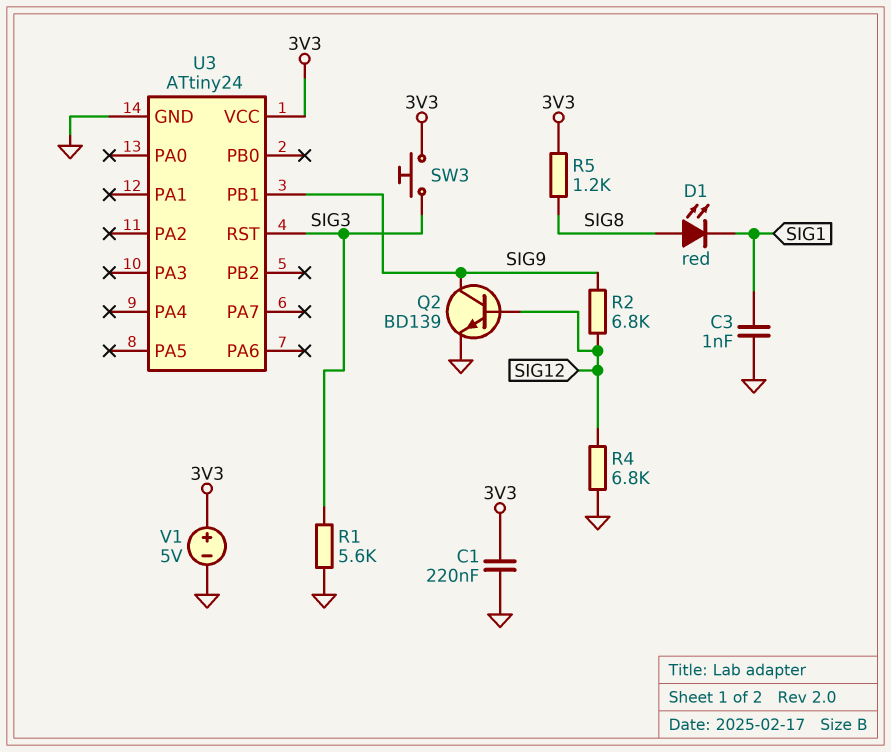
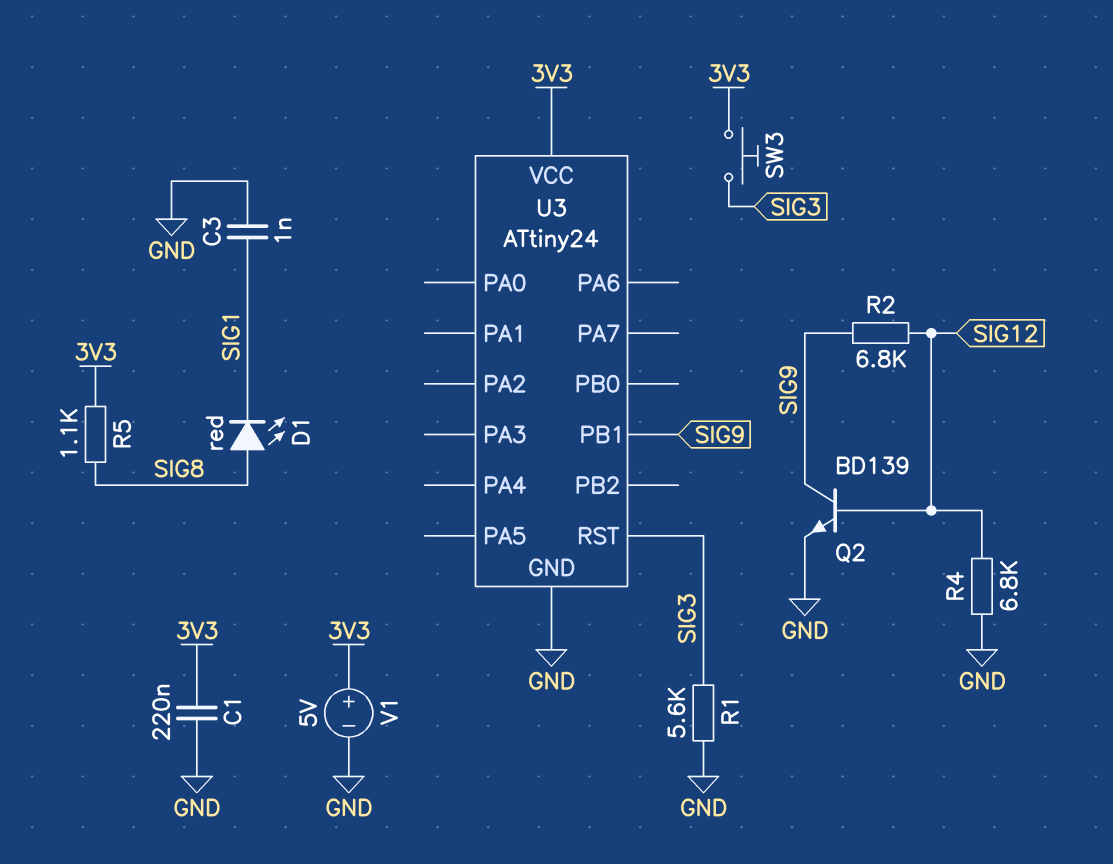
R5: 1.2k (3V3, SIG8) -> 1.1k (3V3, SIG8)

